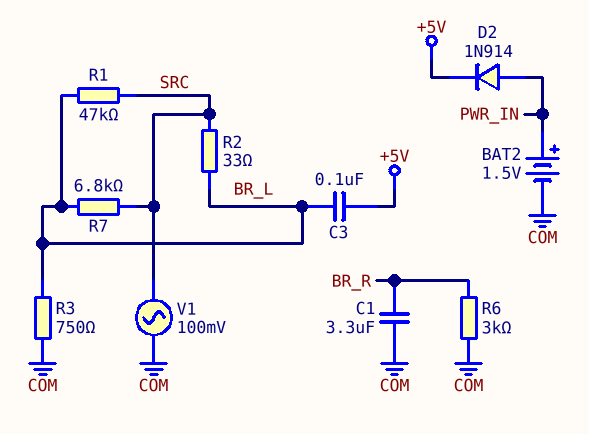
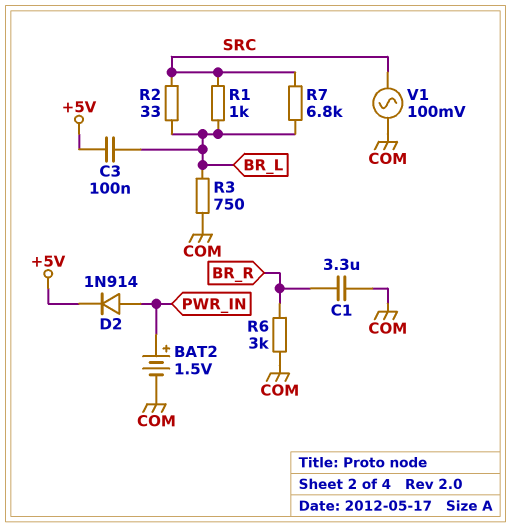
R1: 47k (BR_L, SRC) -> 1k (BR_L, SRC)

